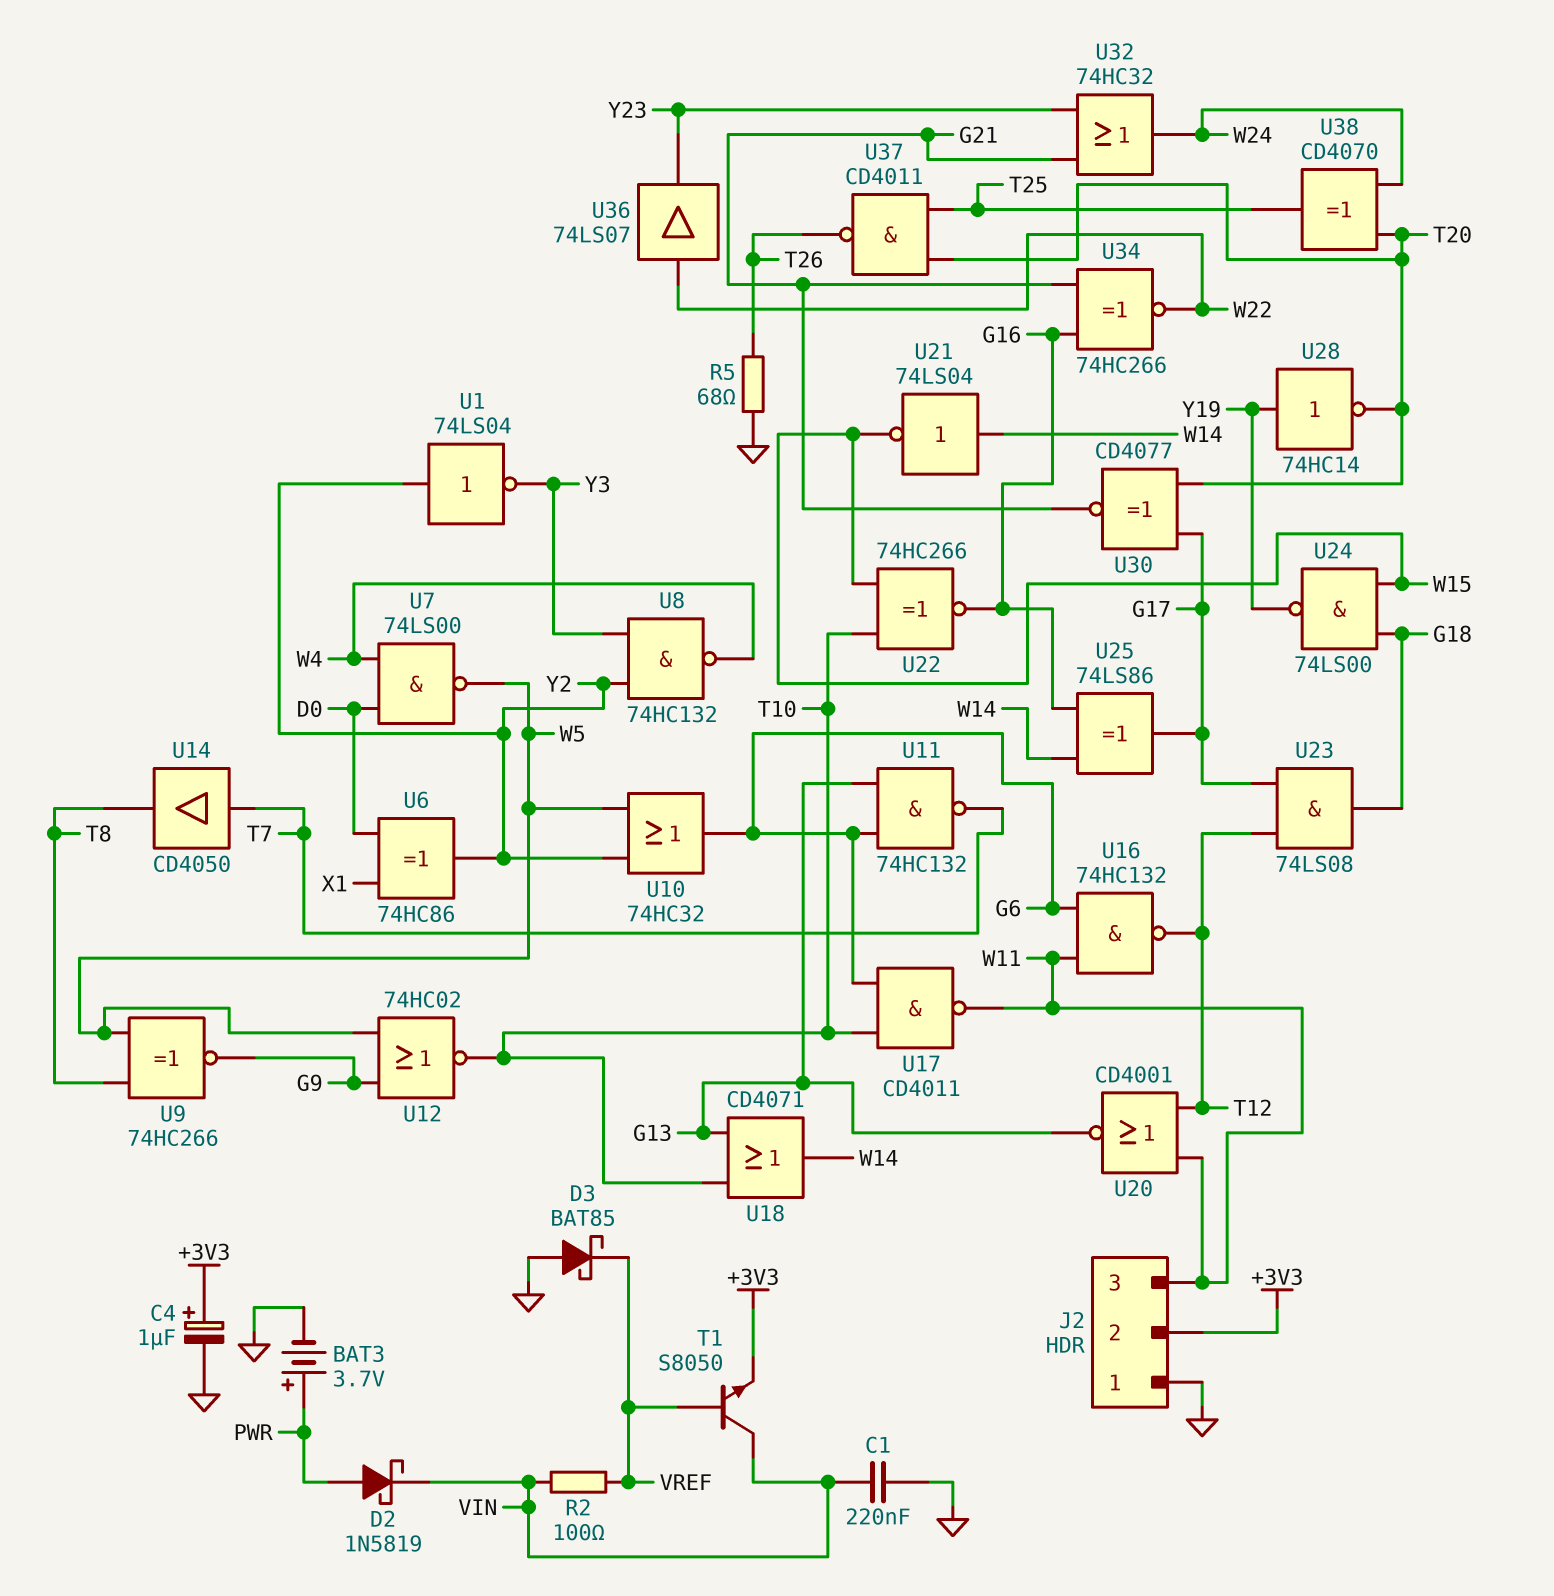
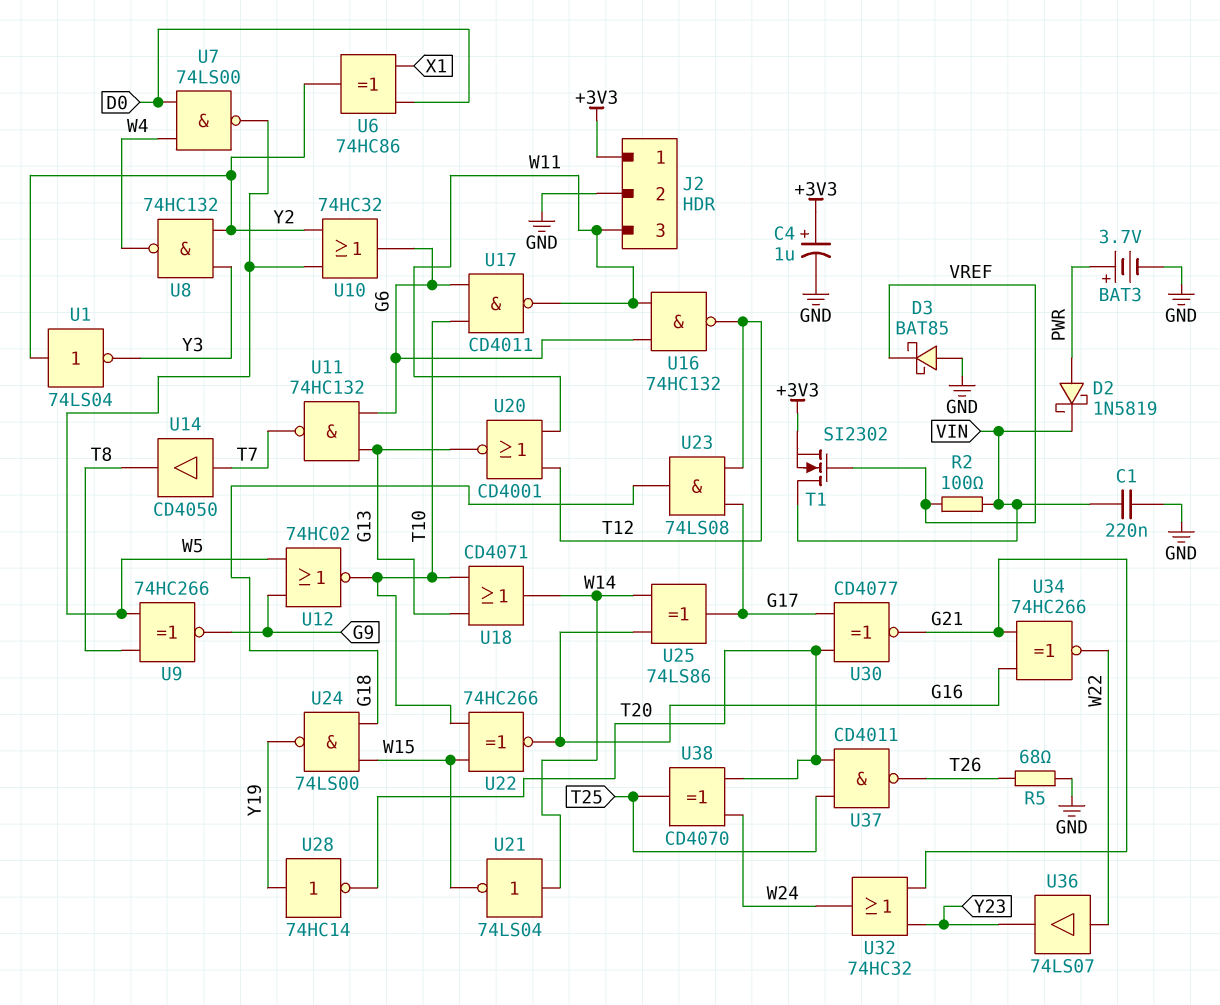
J2 pin 1: GND -> +3V3
J2 pin 2: +3V3 -> GND
T1: NPN S8050 (B VREF, C VIN, E +3V3) -> NMOS SI2302 (G VREF, D VIN, S +3V3)

